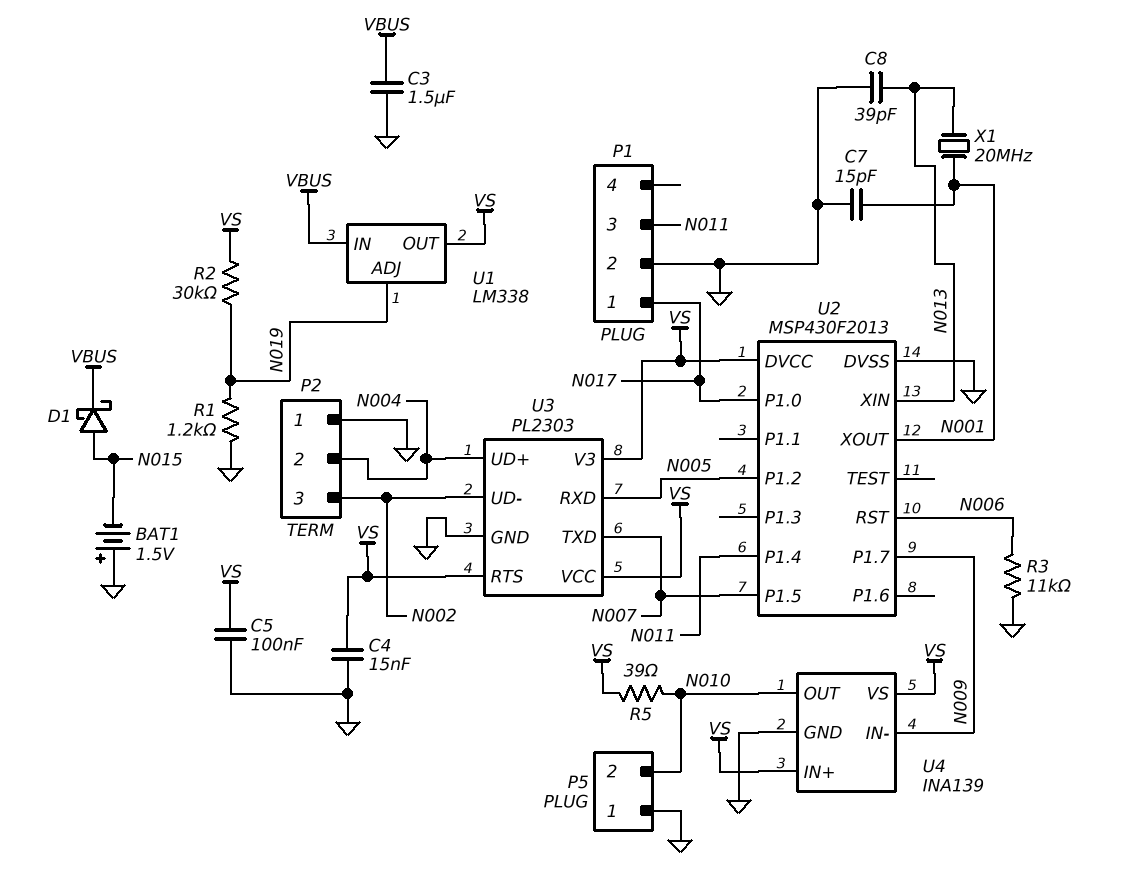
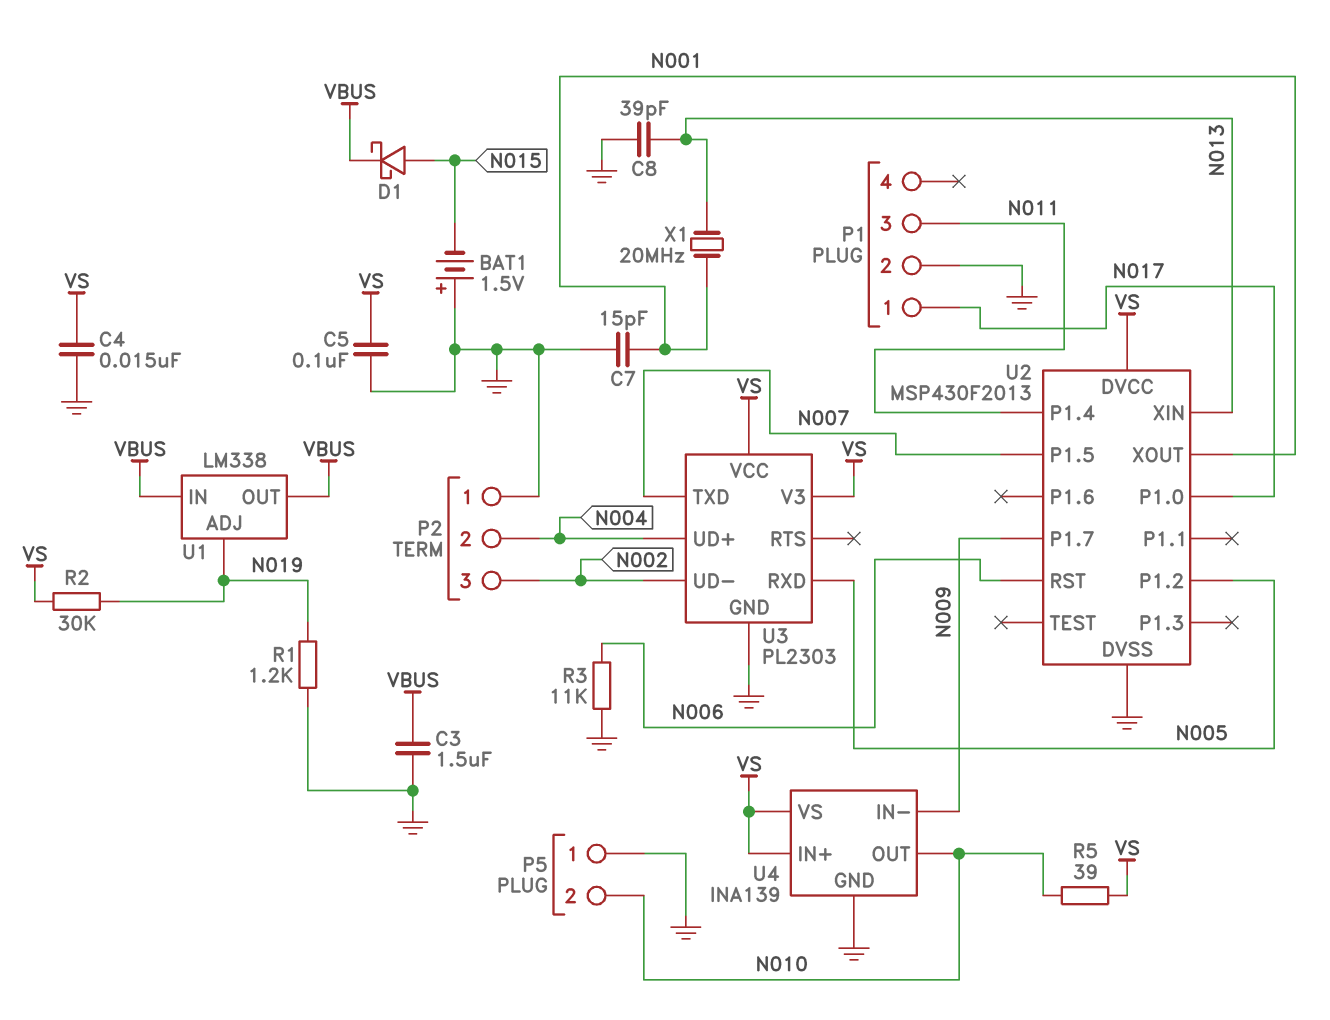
U1 pin OUT: VS -> VBUS
U3 pin RTS: VS -> none

